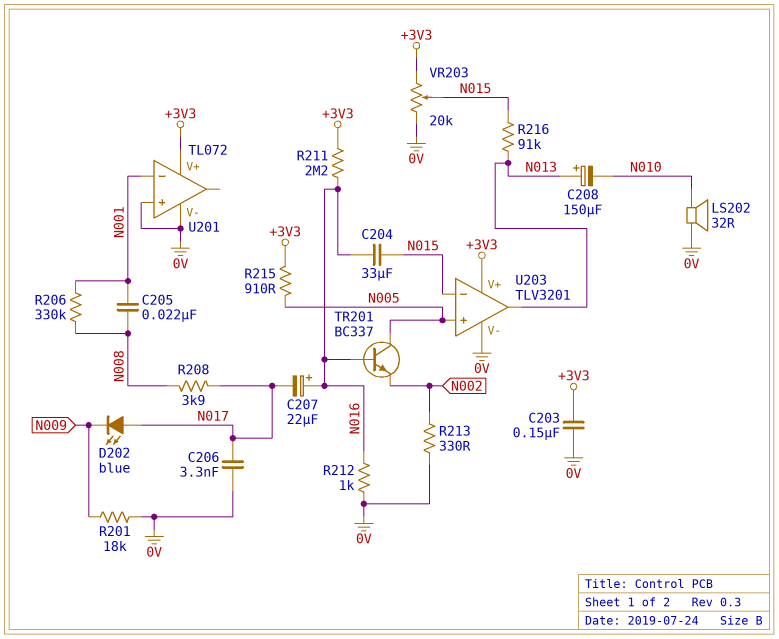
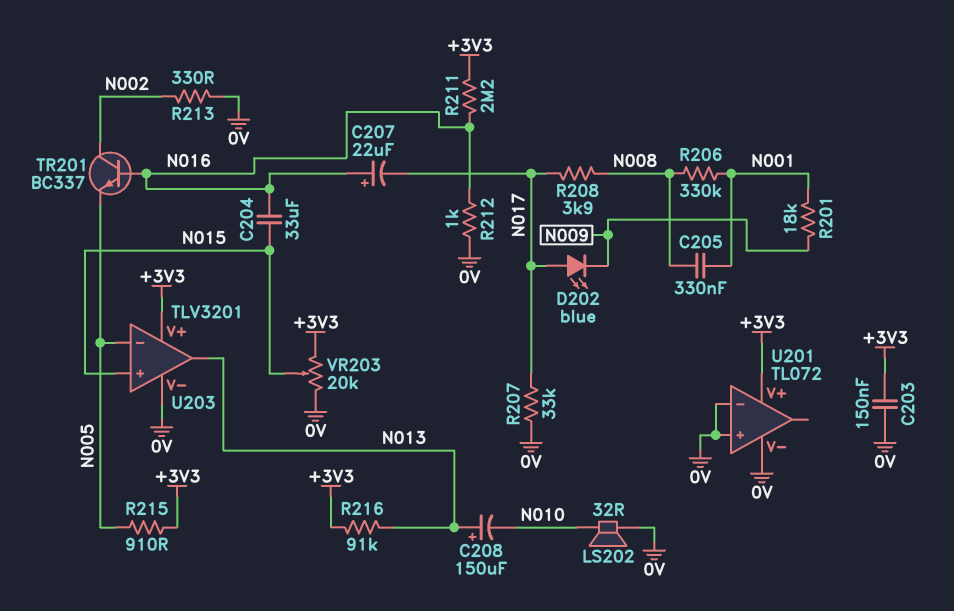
C205: 22nF (N001, N008) -> 330nF (N001, N008)
C206: 3.3nF (0V, N017) -> none
R201: 18k (0V, N009) -> 18k (N001, N009)
R207: none -> 33k (0V, N017)
R216: 91k (N013, N015) -> 91k (+3V3, N013)
TR201: NPN BC337 (B N016, C N005, E N002) -> NPN BC337 (B N016, C N002, E N005)
U201 pin in-: N001 -> 0V
U203 pin in+: N005 -> N015
U203 pin in-: N015 -> N005

